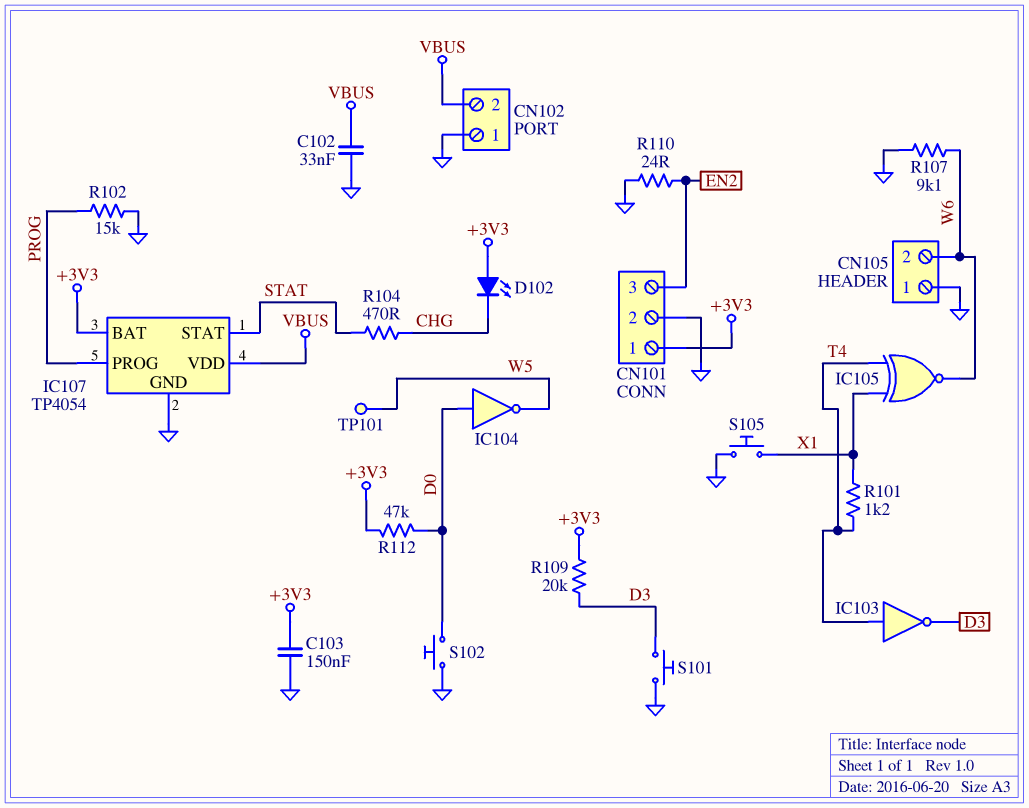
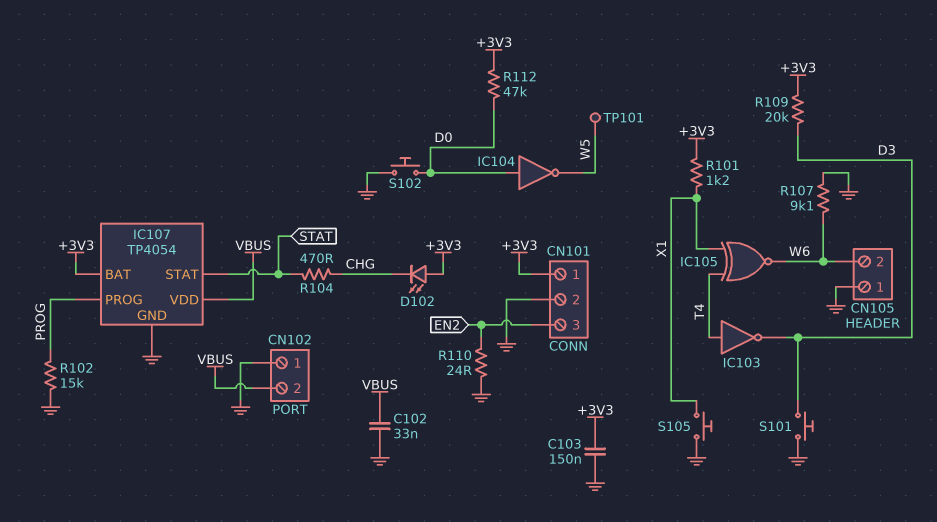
R101: 1.2k (T4, X1) -> 1.2k (+3V3, X1)

